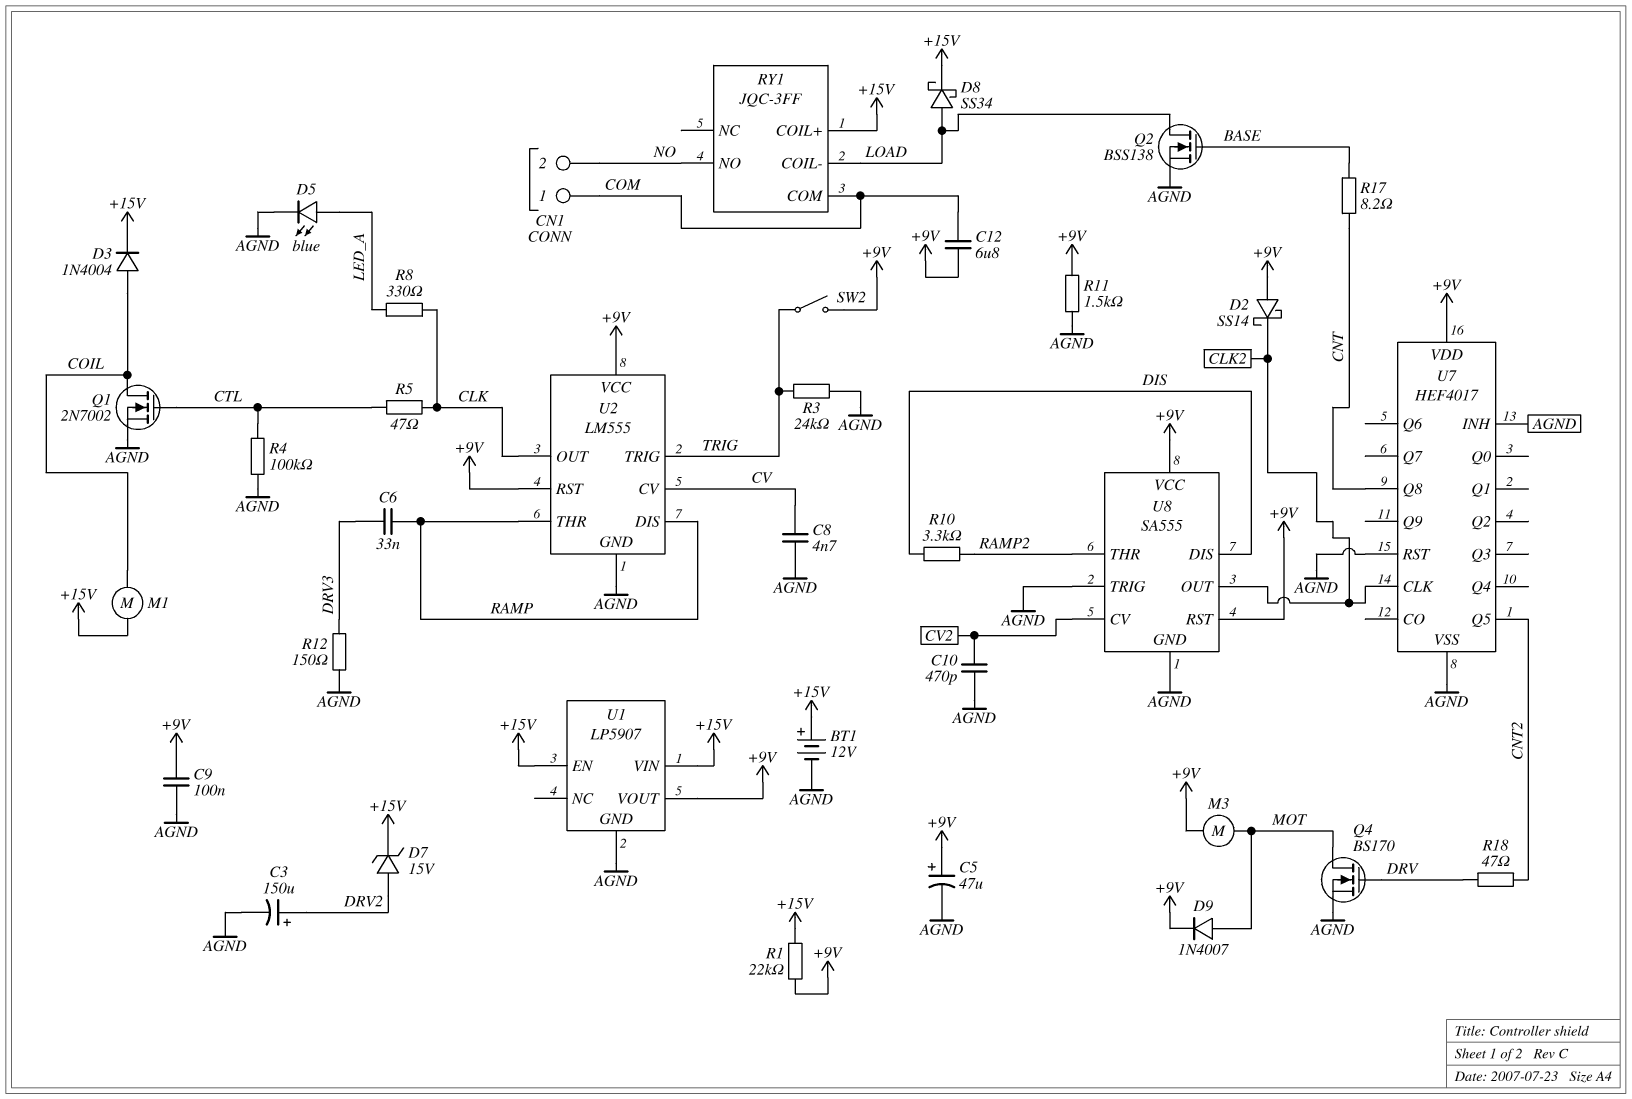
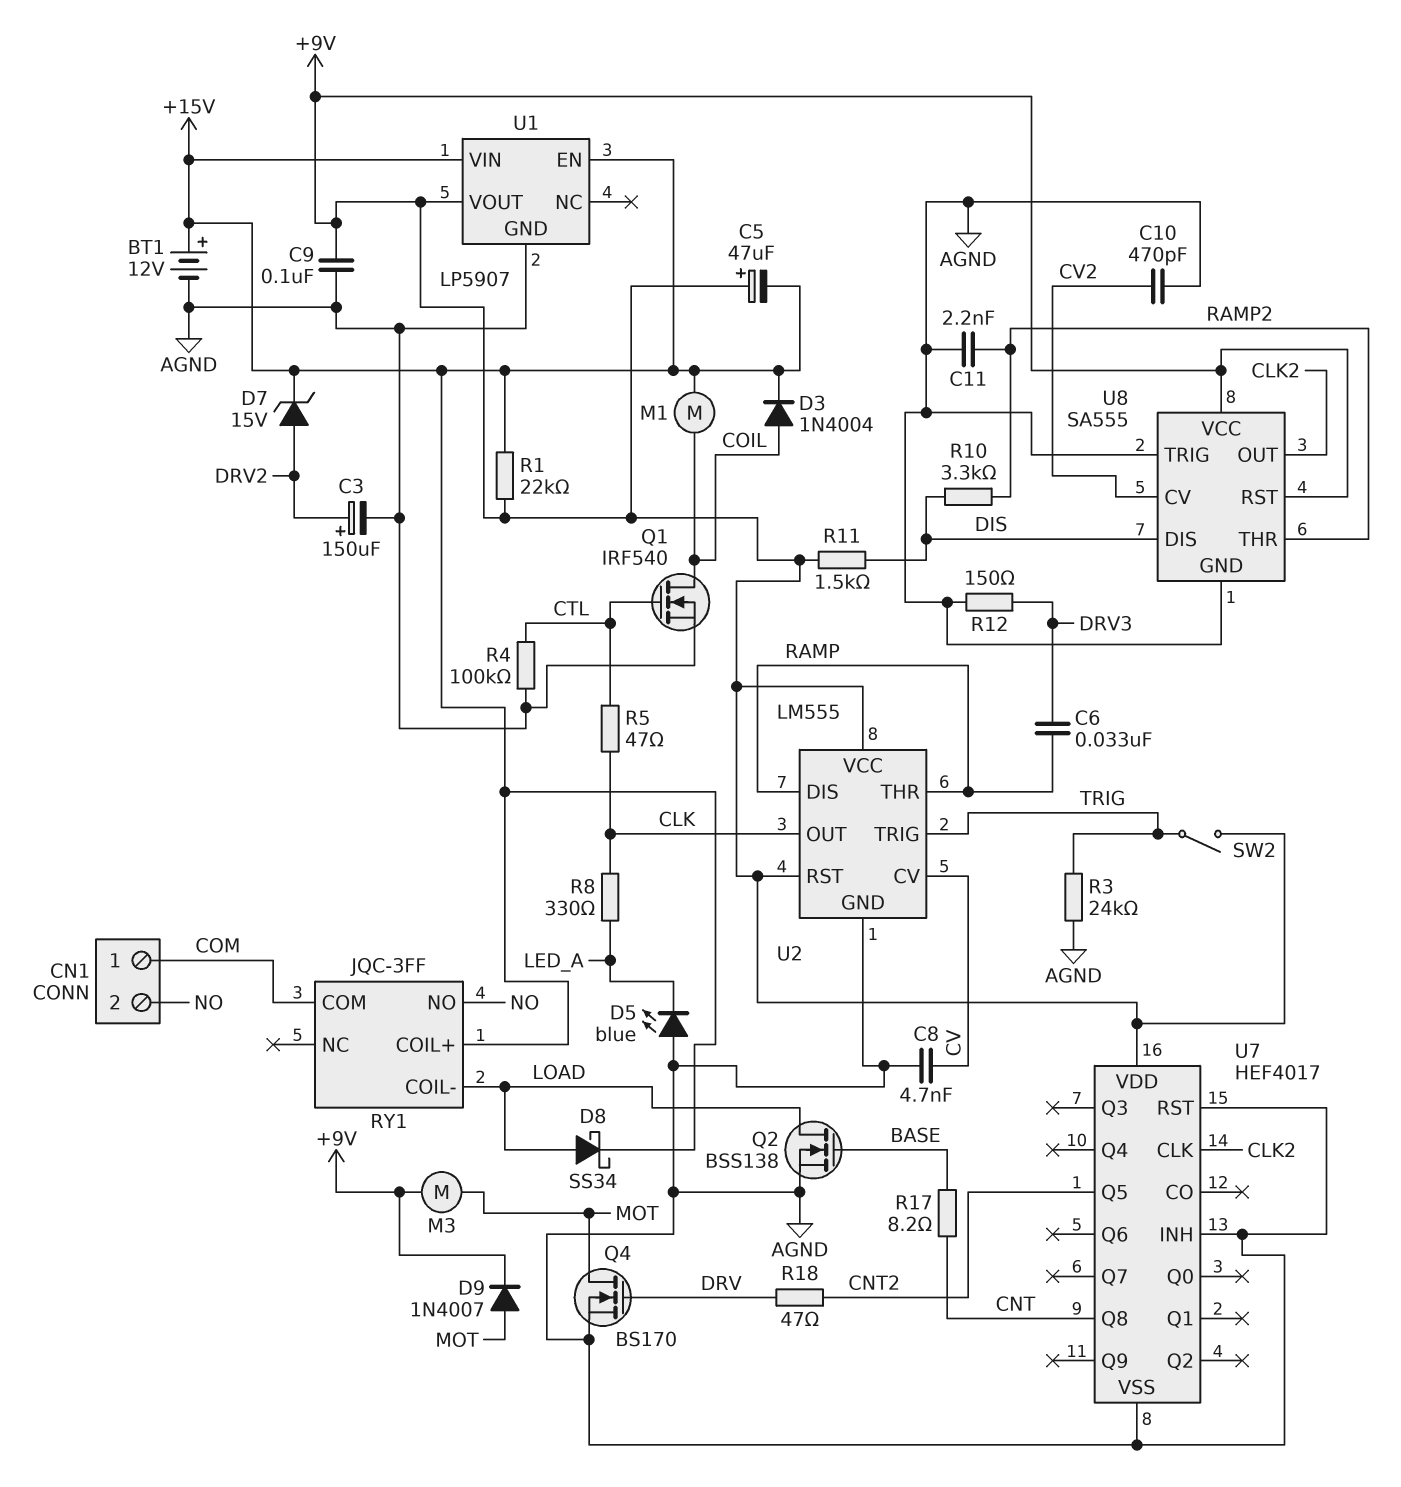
C5: 47uF (plus +9V, minus AGND) -> 47uF (plus +9V, minus +15V)
C11: none -> 2.2nF (AGND, RAMP2)
C12: 6.8uF (+9V, COM) -> none
D2: schottky SS14 (A +9V, K CLK2) -> none
D5: LED blue (A LED_A, K AGND) -> LED blue (A AGND, K LED_A)
Q1: NMOS 2N7002 (G CTL, D COIL, S AGND) -> NMOS IRF540 (G CTL, D COIL, S AGND)
R11: 1.5k (+9V, AGND) -> 1.5k (+9V, DIS)

